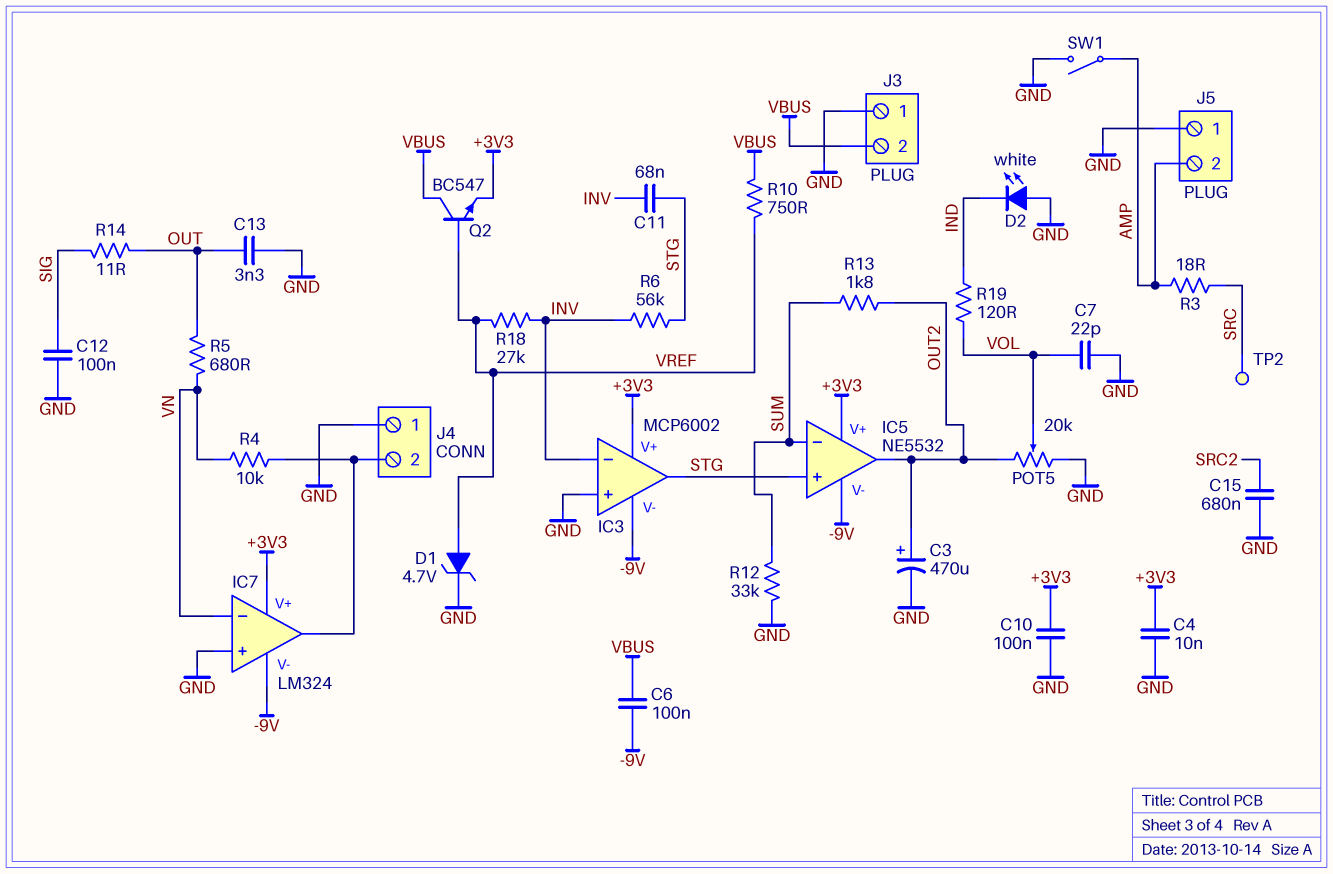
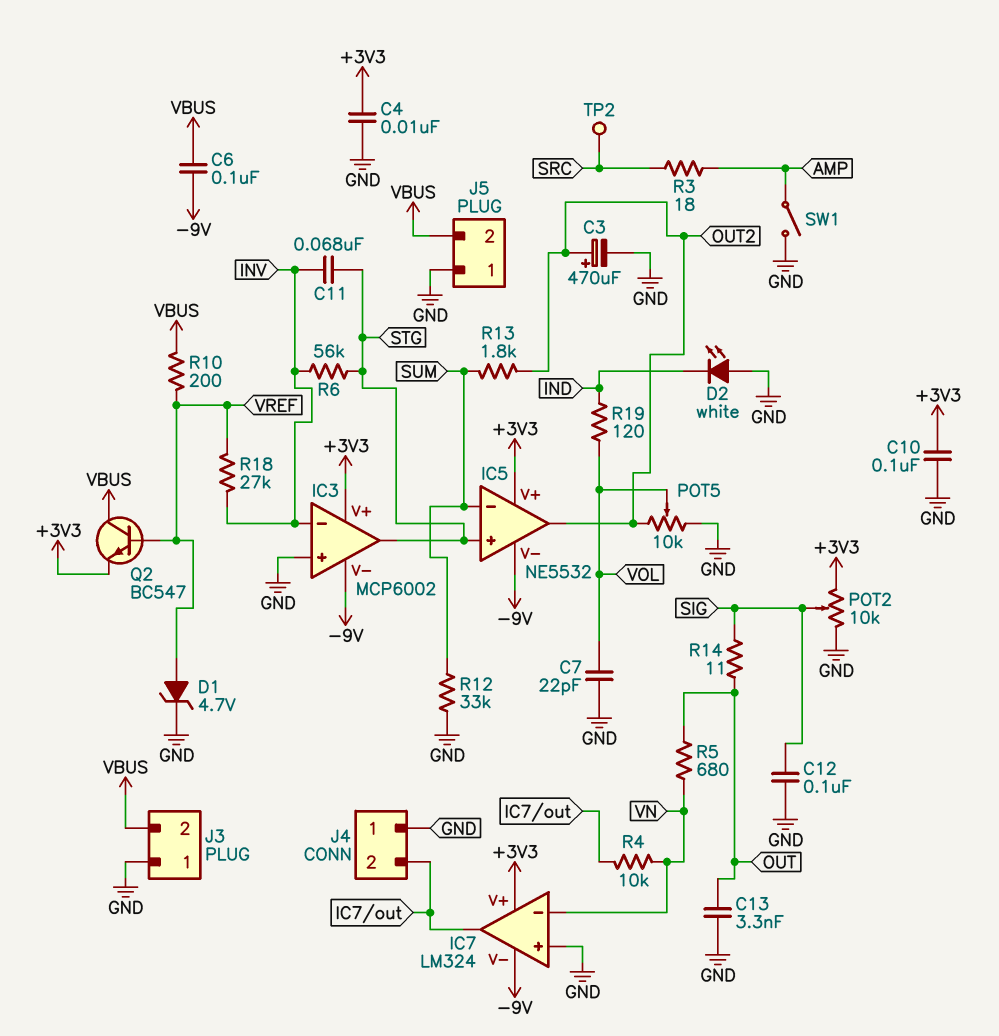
C15: 680nF (GND, SRC2) -> none
J5 pin 2: AMP -> VBUS
POT2: none -> 10k (+3V3, GND, wiper SIG)
POT5: 20k (GND, OUT2, wiper VOL) -> 10k (GND, OUT2, wiper VOL)
R10: 750 (VBUS, VREF) -> 200 (VBUS, VREF)

